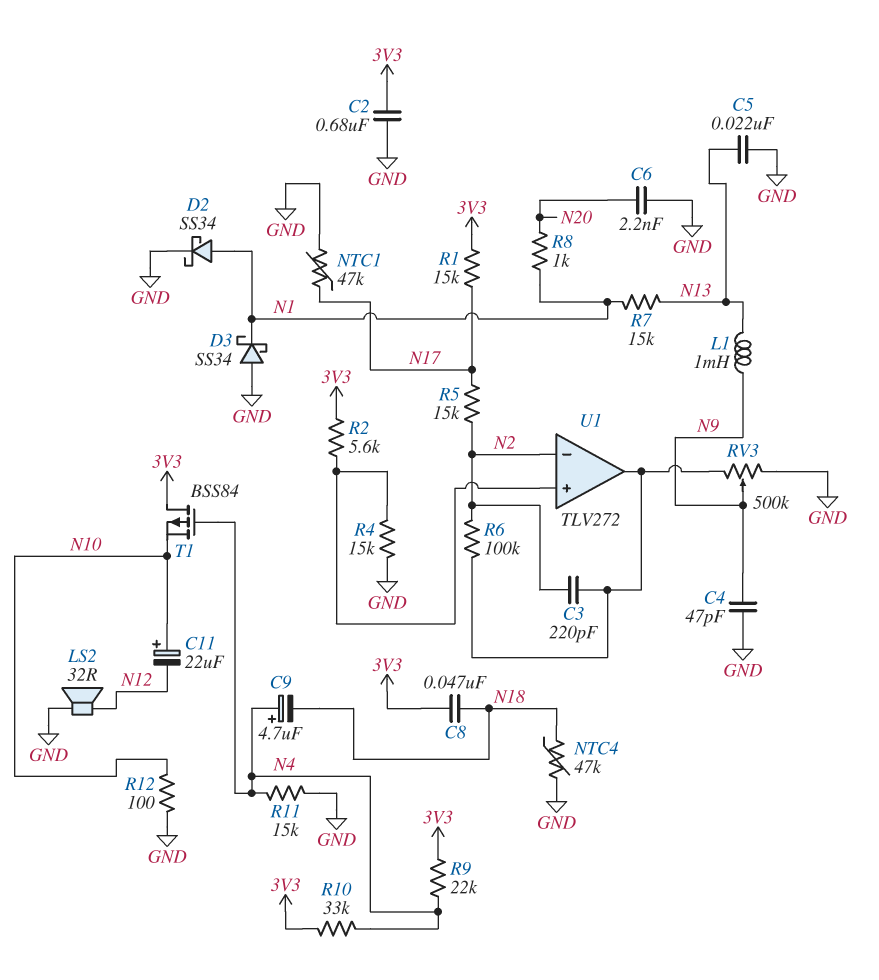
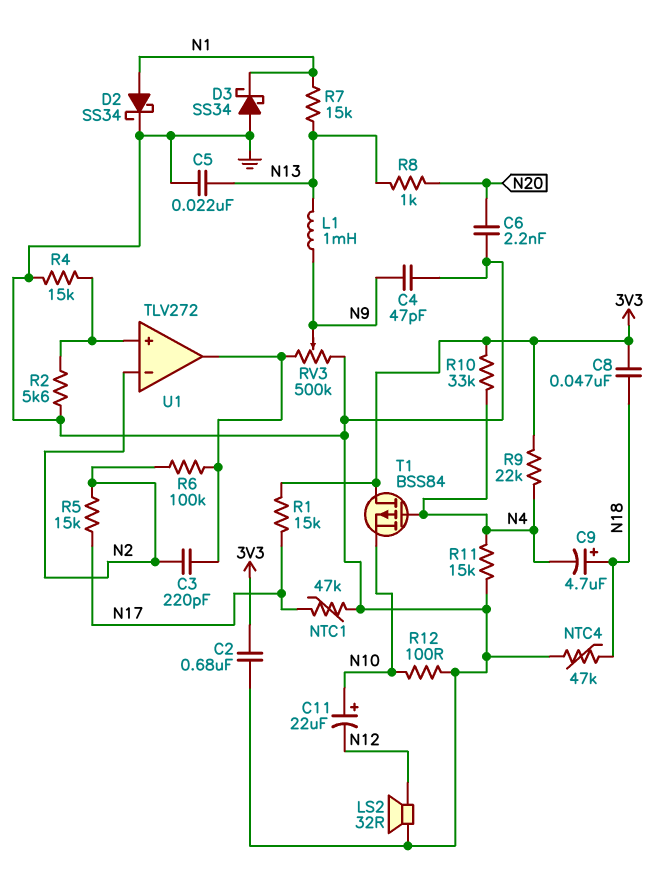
C9: 4.7uF (plus N4, minus N18) -> 4.7uF (plus N18, minus N4)
R2: 5.6k (3V3, U1/in+) -> 5.6k (GND, U1/in+)
R8: 1k (N1, N20) -> 1k (N13, N20)

